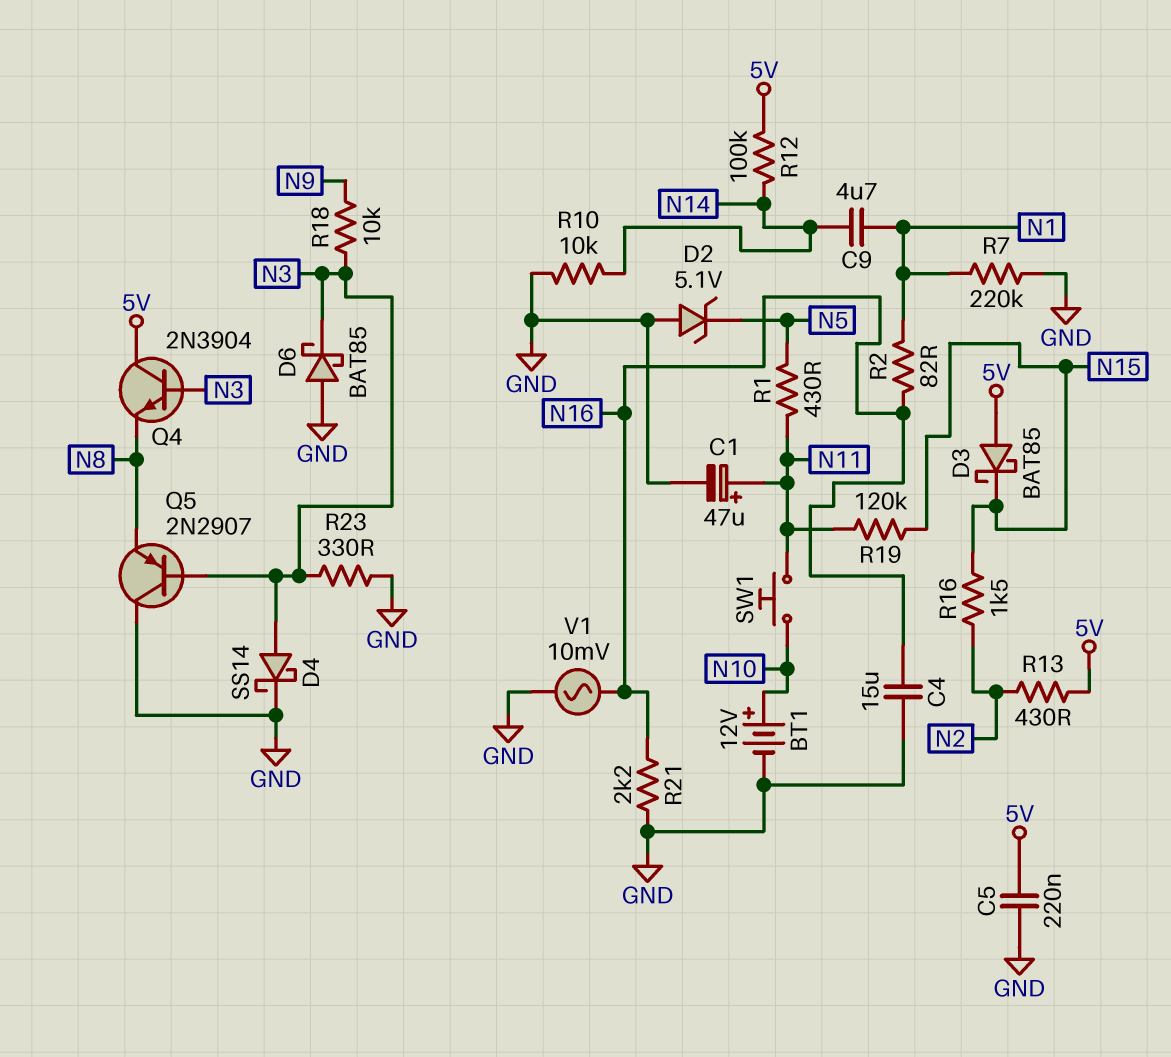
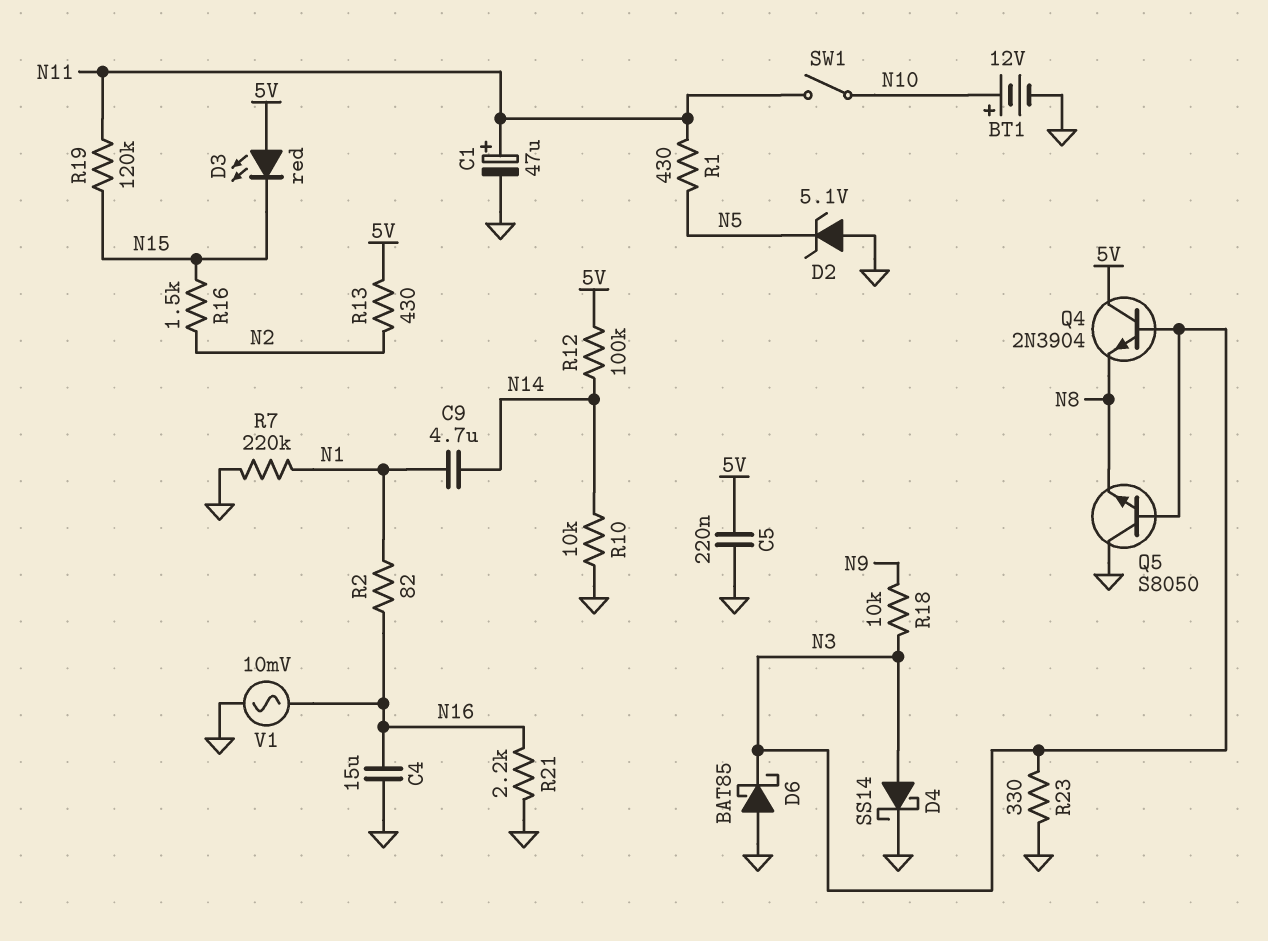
D3: schottky BAT85 (A 5V, K N15) -> LED red (A 5V, K N15)
Q5: PNP 2N2907 (B N3, C GND, E N8) -> NPN S8050 (B N3, C GND, E N8)
SW1: button (N10, N11) -> switch (N10, N11)

